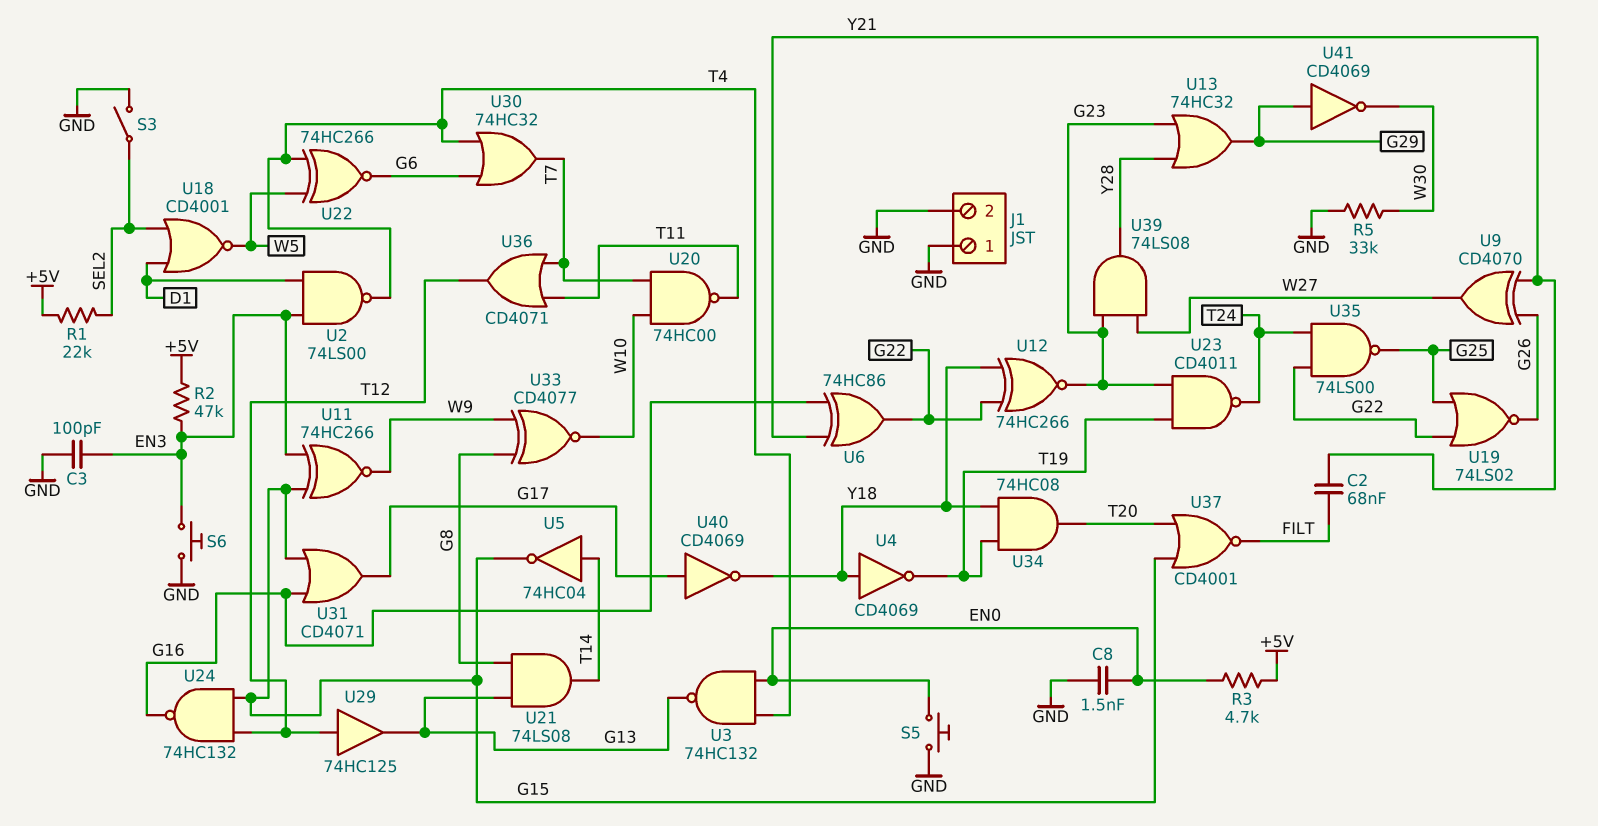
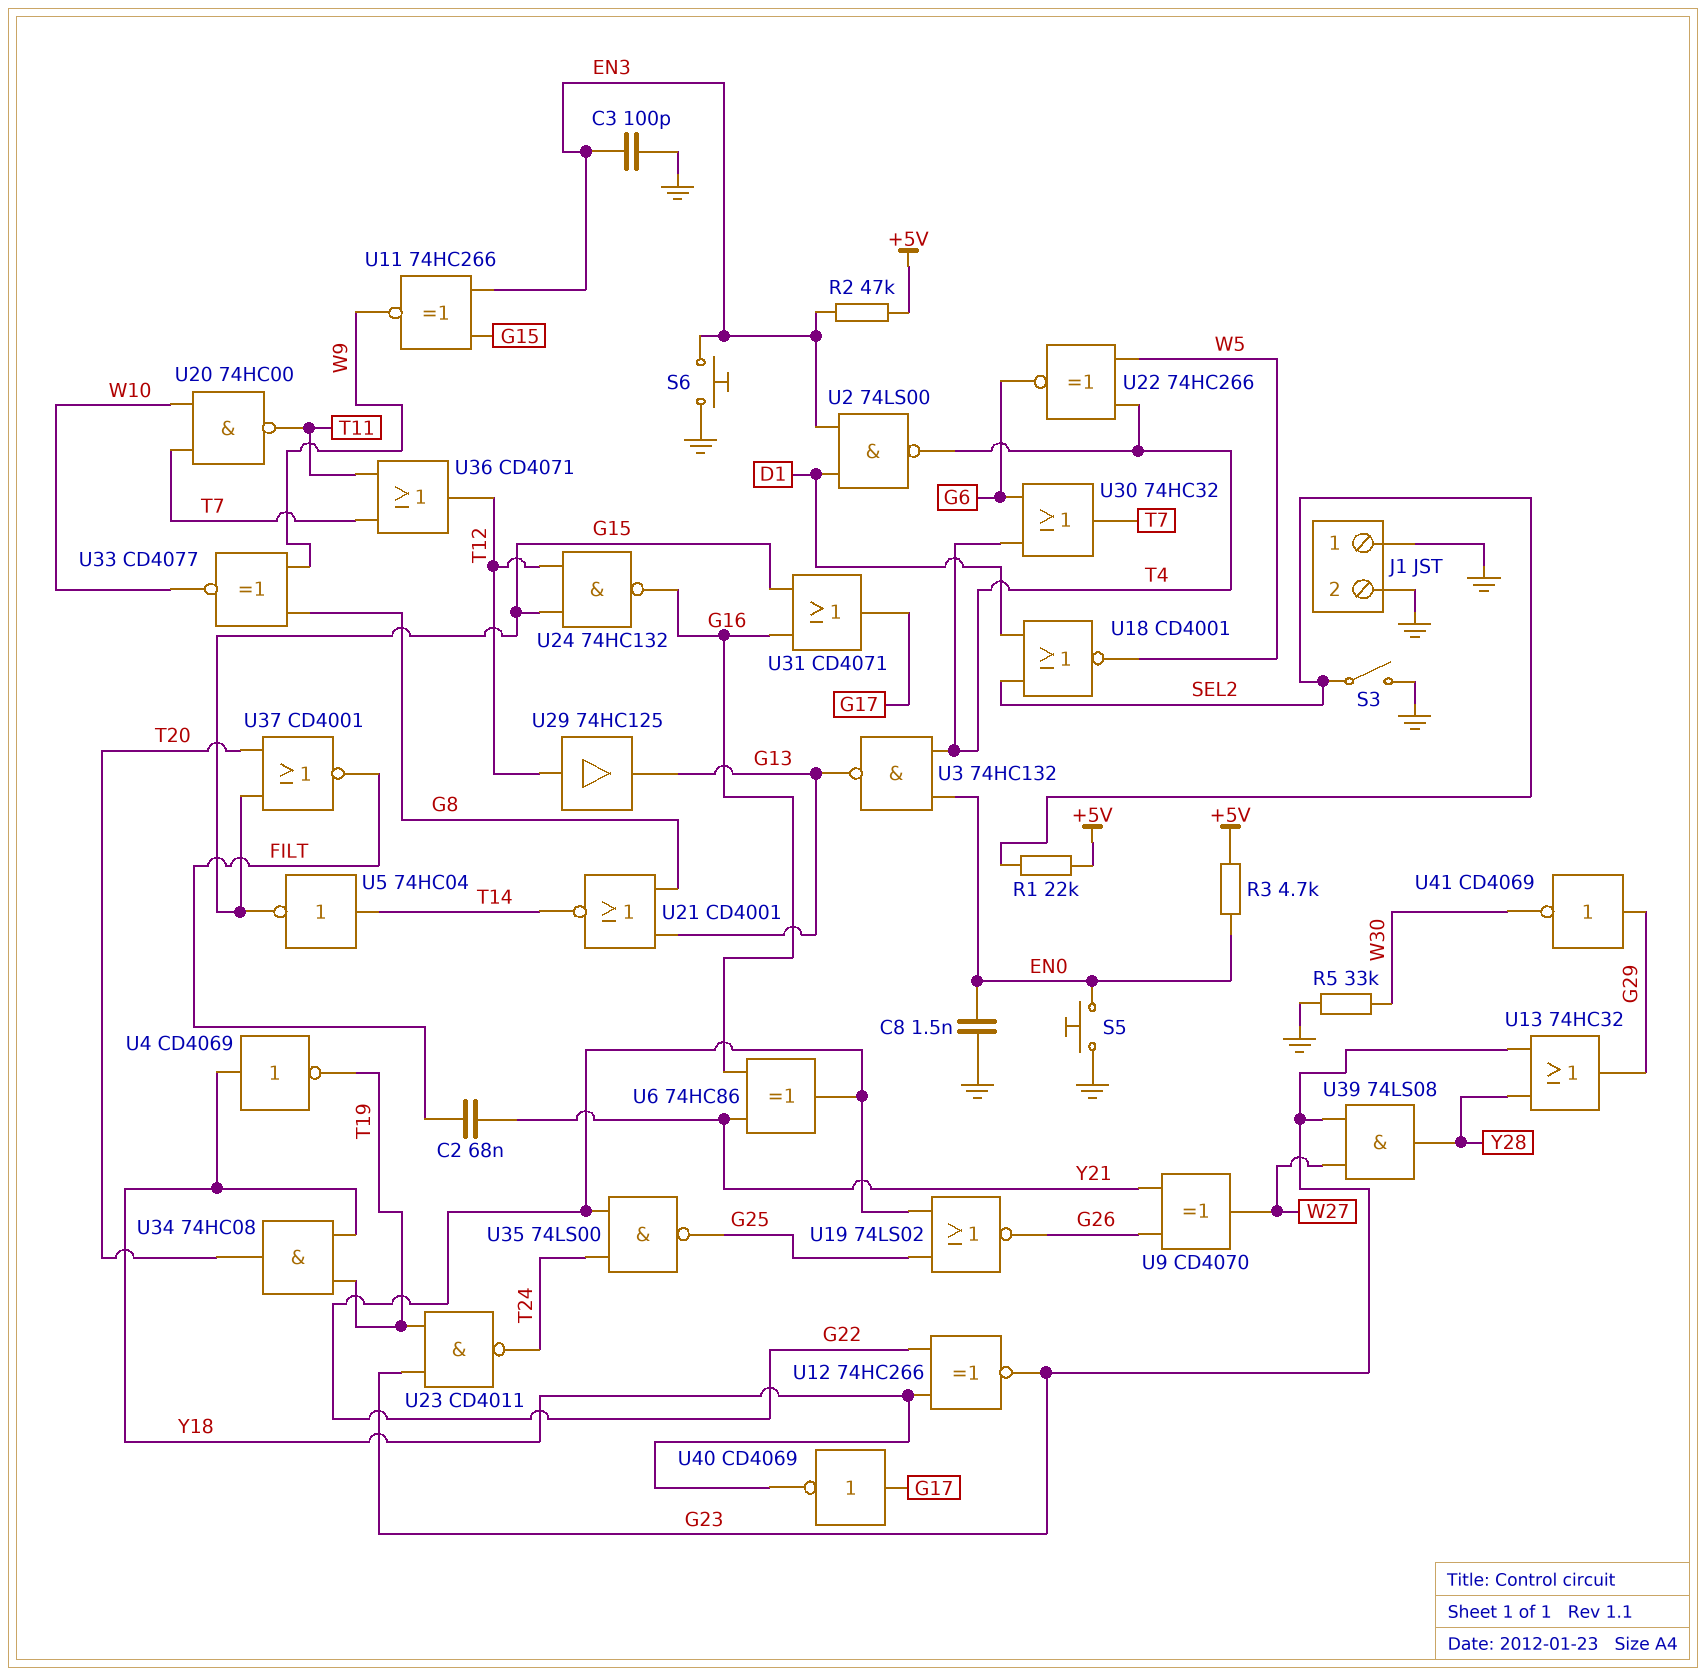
U21: AND 74LS08 (in G8, in G13, out T14) -> NOR CD4001 (in G8, in G13, out T14)

